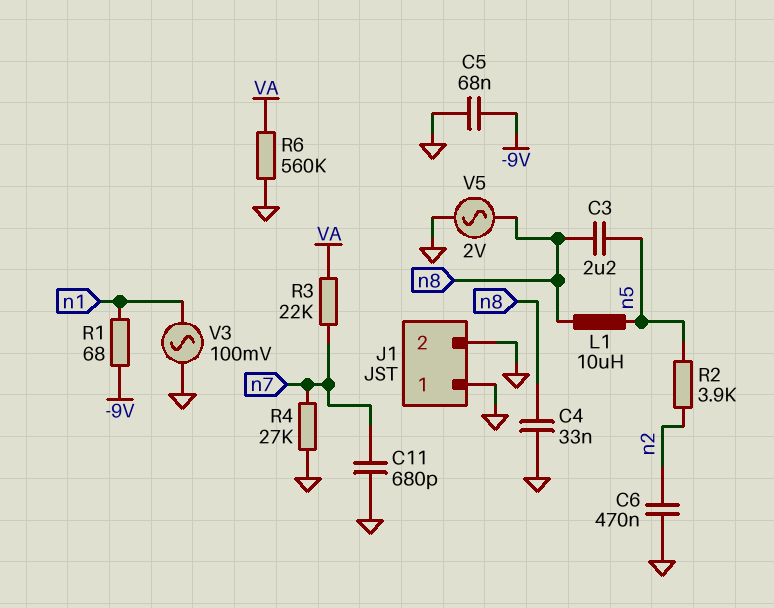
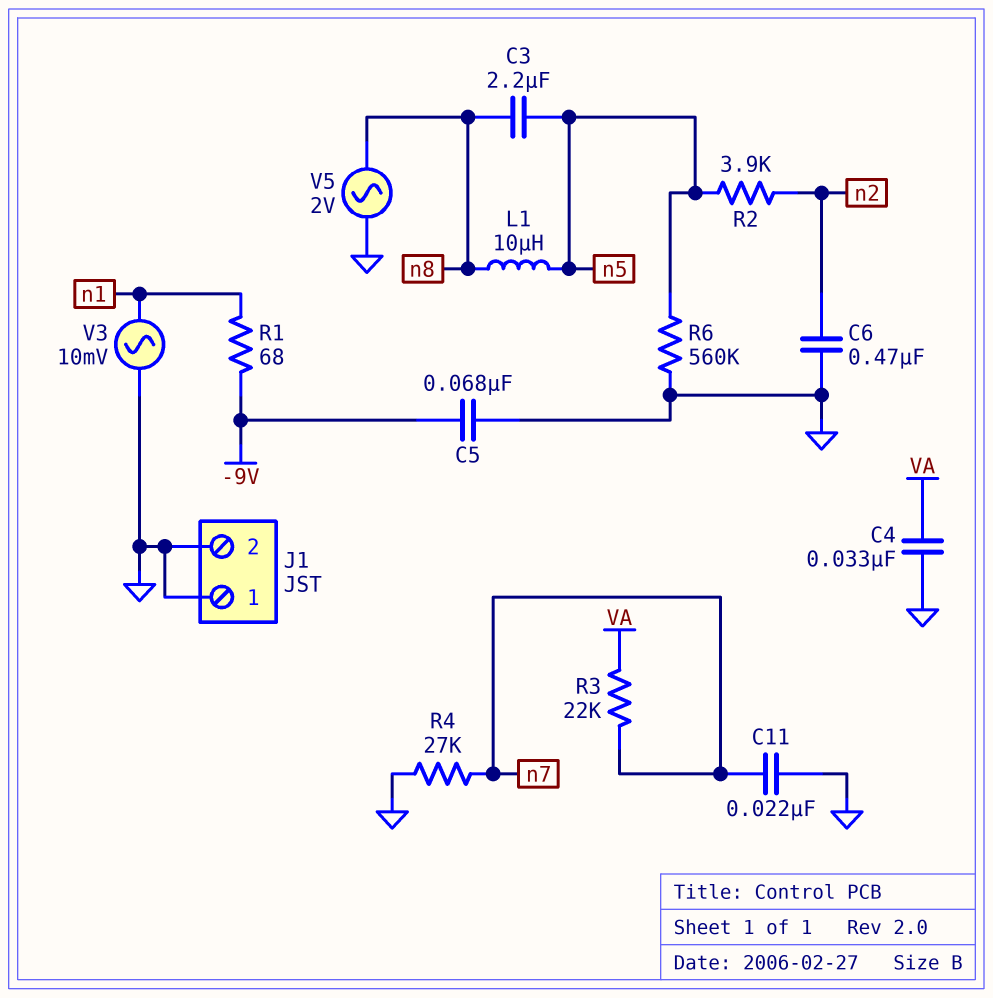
C4: 33nF (GND, n8) -> 33nF (GND, VA)
C11: 680pF (GND, n7) -> 22nF (GND, n7)
R6: 560k (GND, VA) -> 560k (GND, n5)
V3: AC 100mV (GND, n1) -> AC 10mV (GND, n1)

